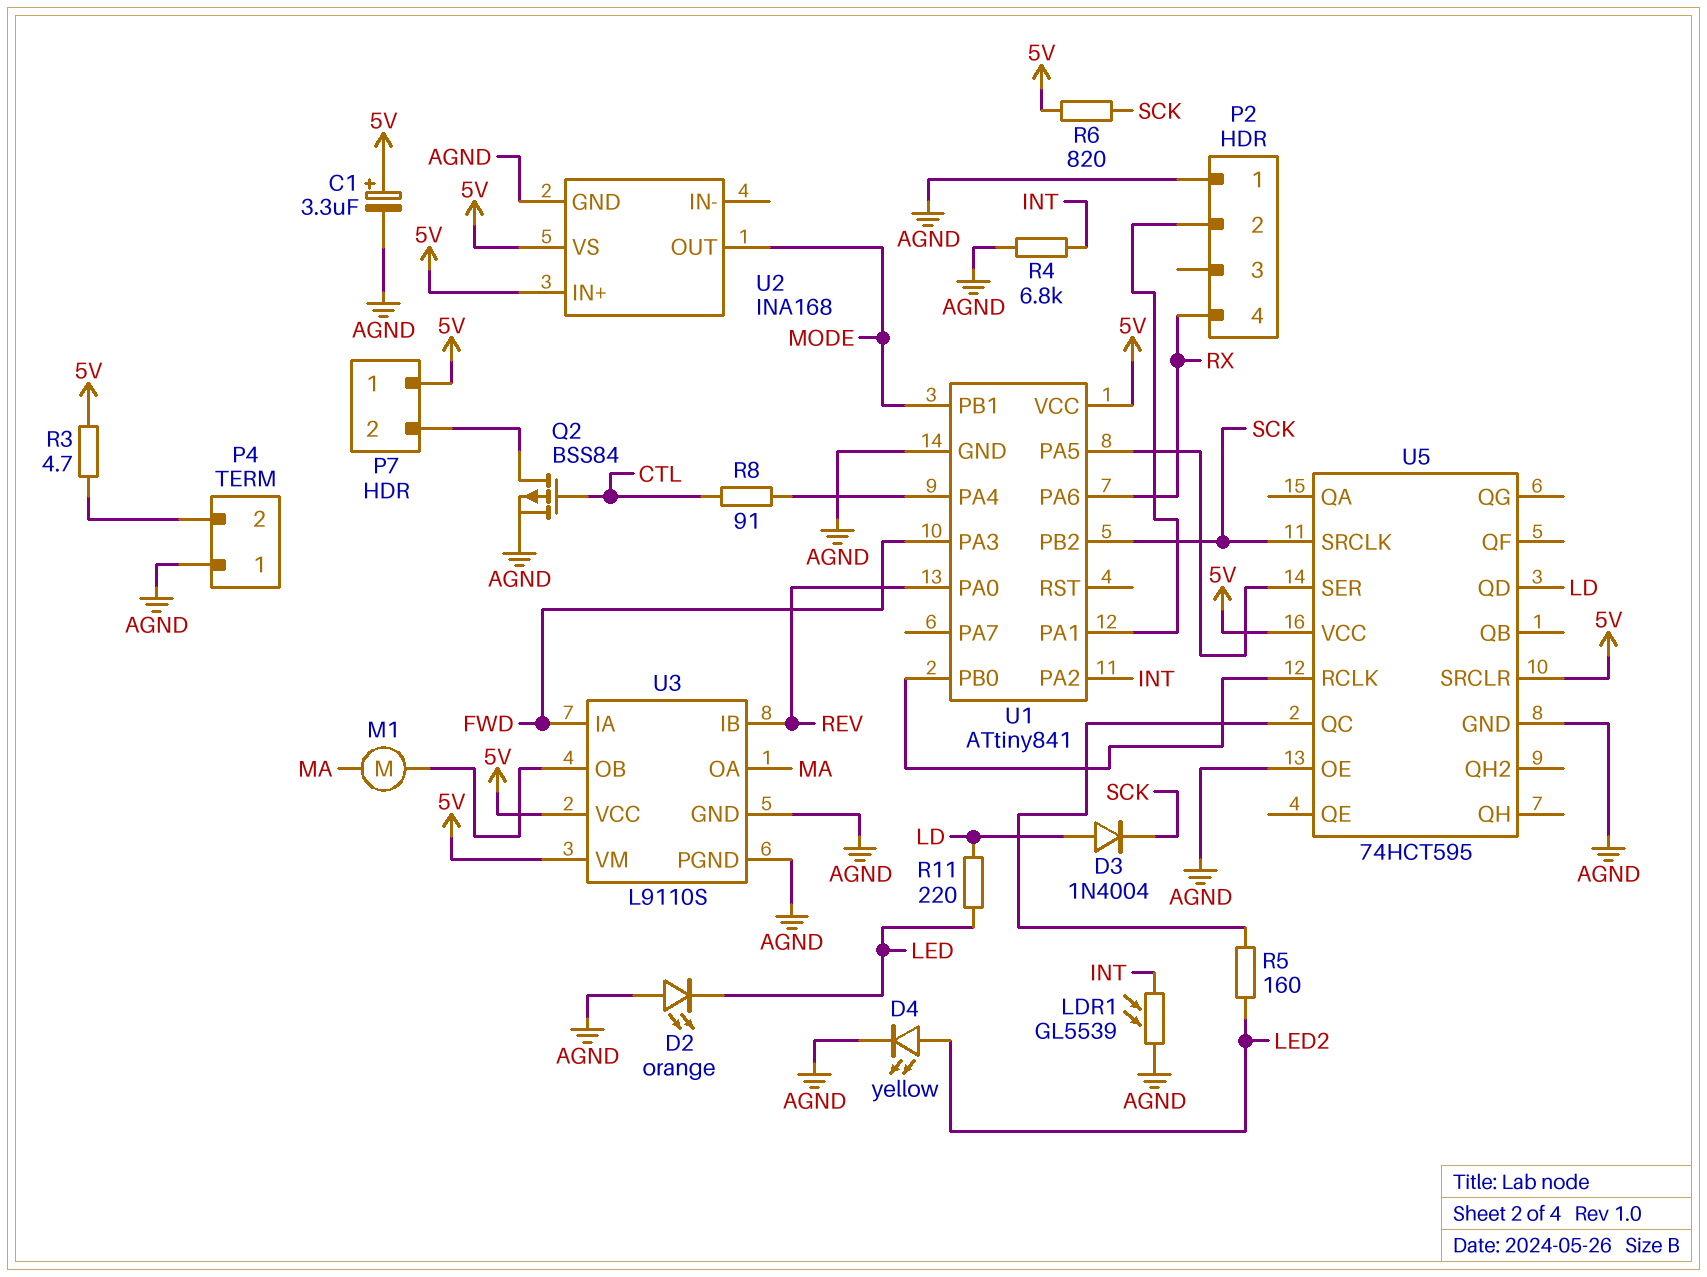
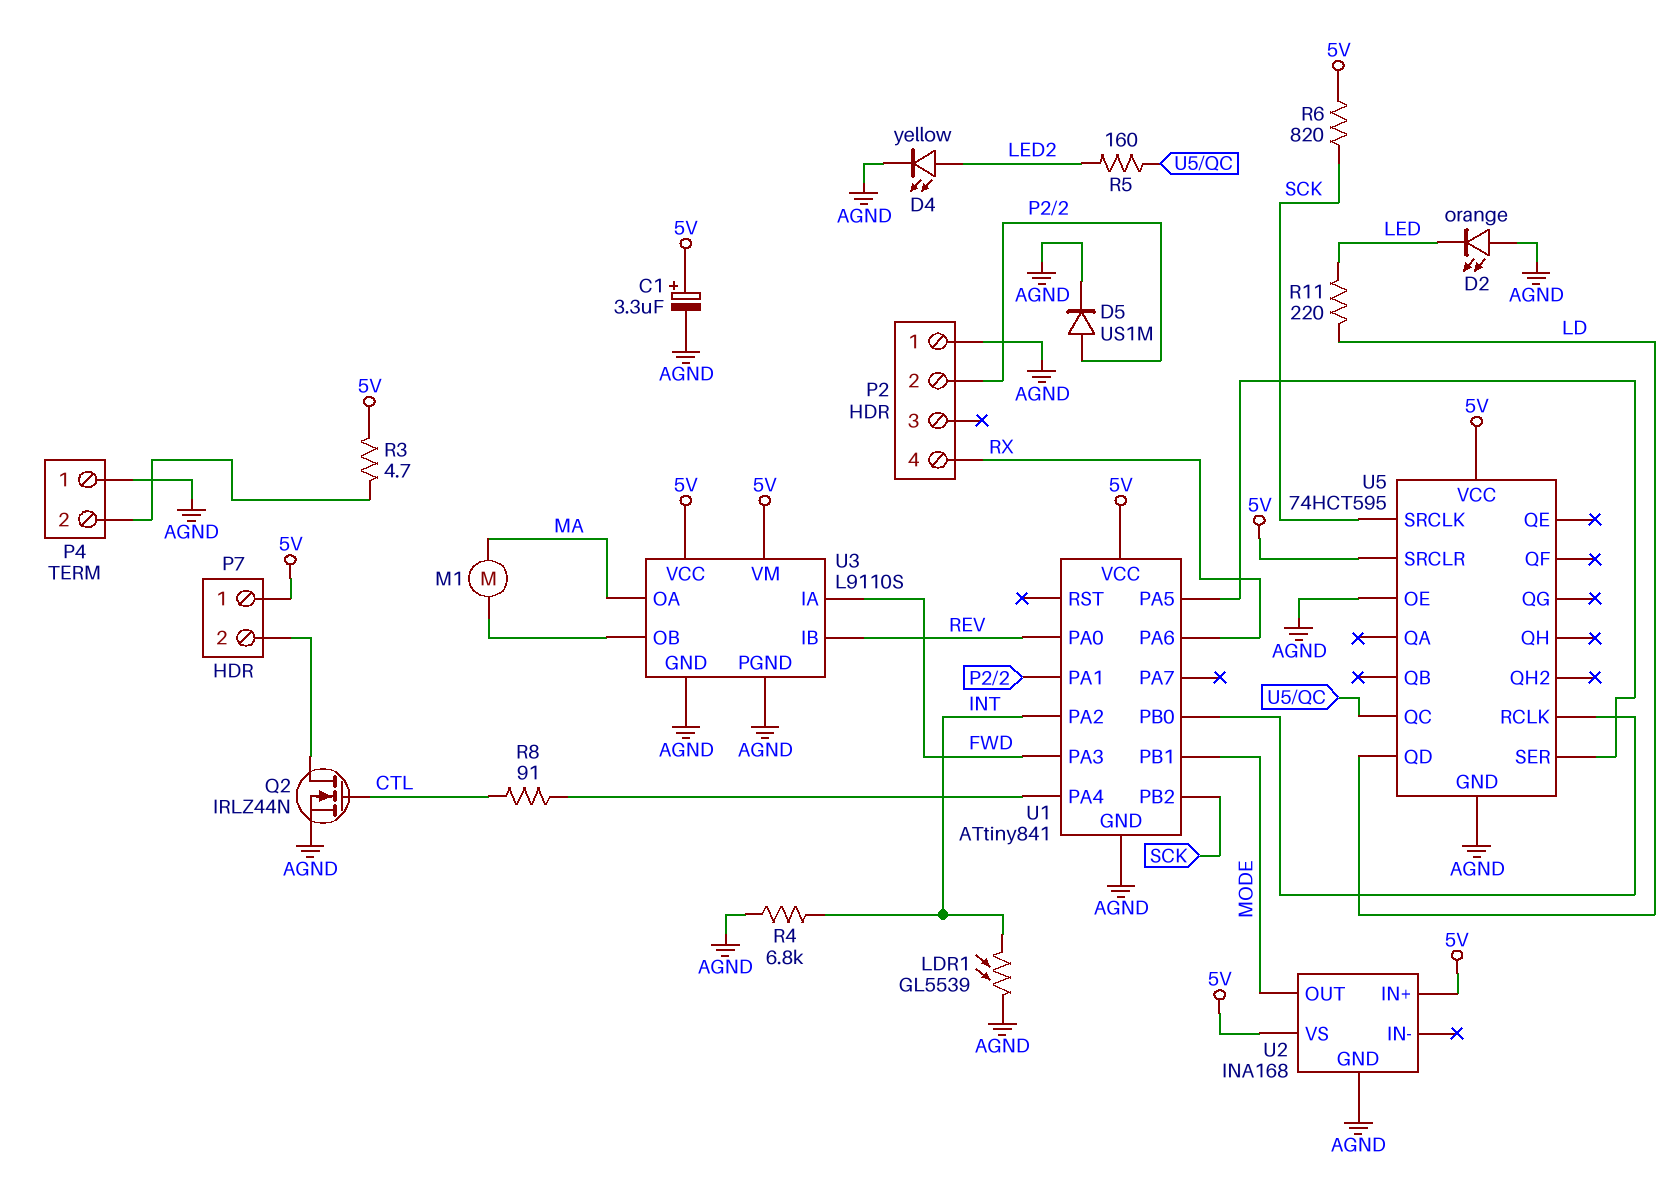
D3: diode 1N4004 (A LD, K SCK) -> none
D5: none -> diode US1M (A P2/2, K AGND)
Q2: PMOS BSS84 (G CTL, D P7/2, S AGND) -> NMOS IRLZ44N (G CTL, D P7/2, S AGND)

